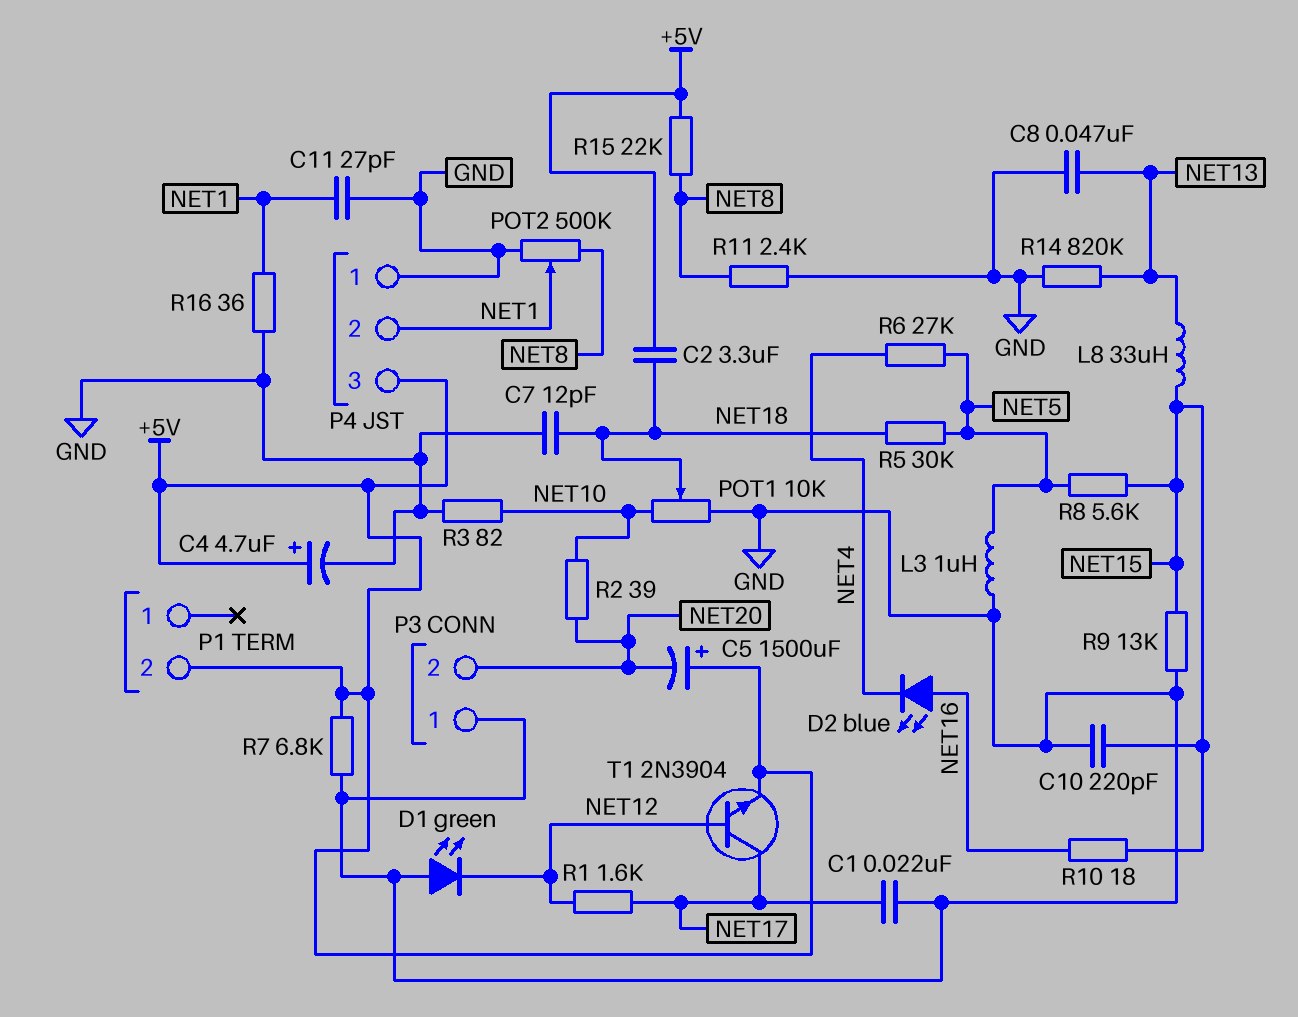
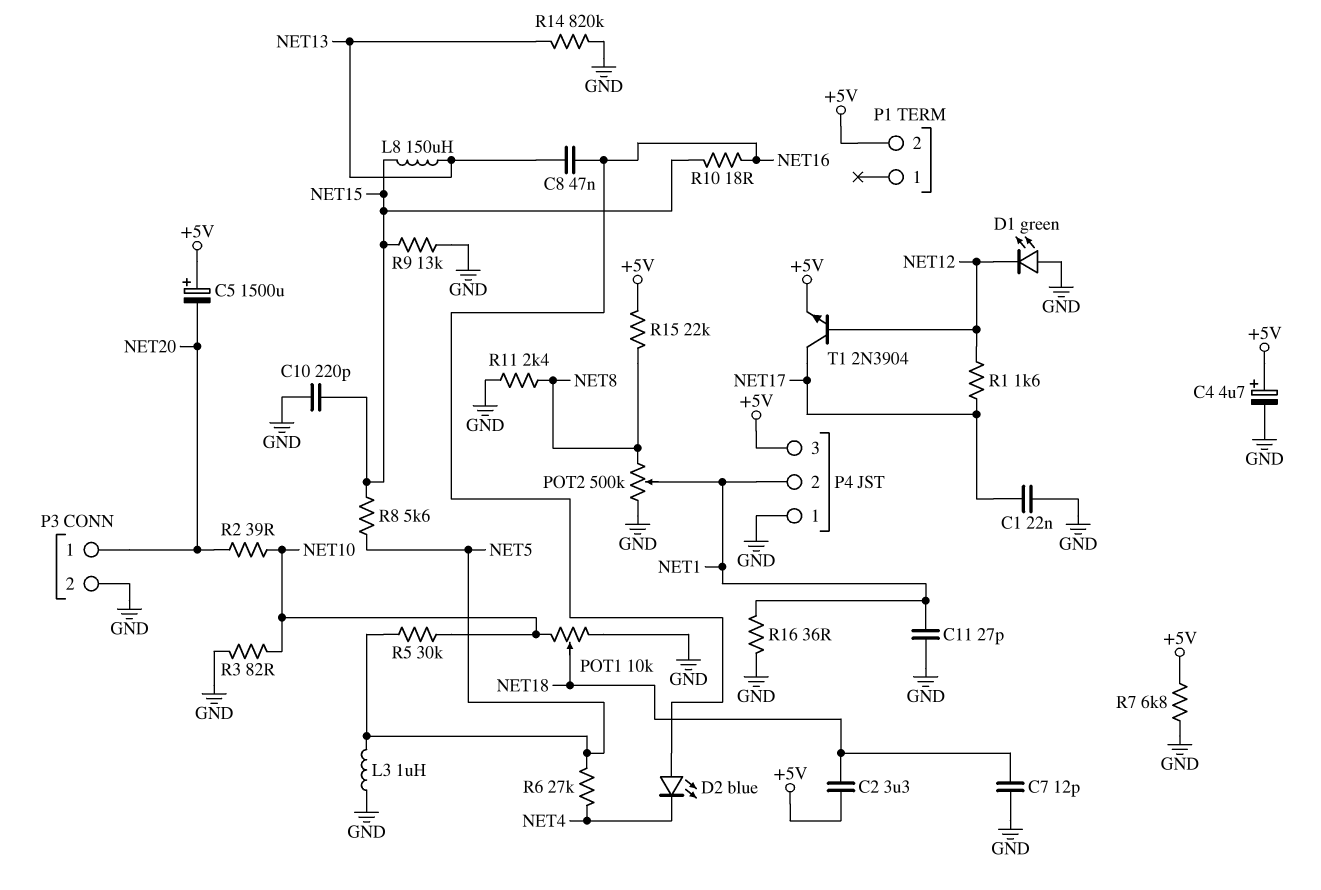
C8: 47nF (GND, NET13) -> 47nF (NET13, NET16)
L8: 33uH (NET13, NET15) -> 150uH (NET13, NET15)
P3 pin 1: GND -> NET20
P3 pin 2: NET20 -> GND
R5: 30k (NET5, NET18) -> 30k (NET5, NET10)

